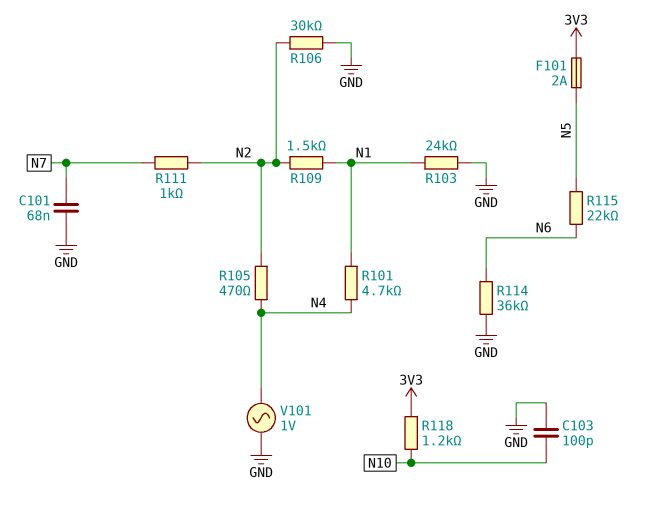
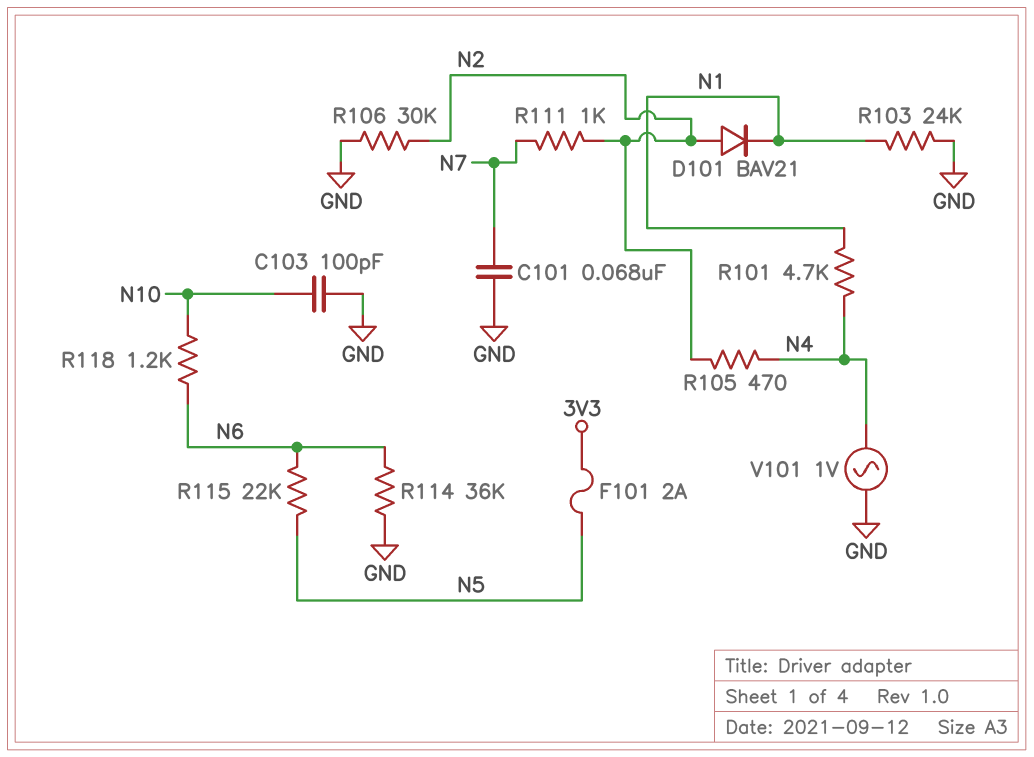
D101: none -> diode BAV21 (A N2, K N1)
R109: 1.5k (N1, N2) -> none
R118: 1.2k (3V3, N10) -> 1.2k (N6, N10)

